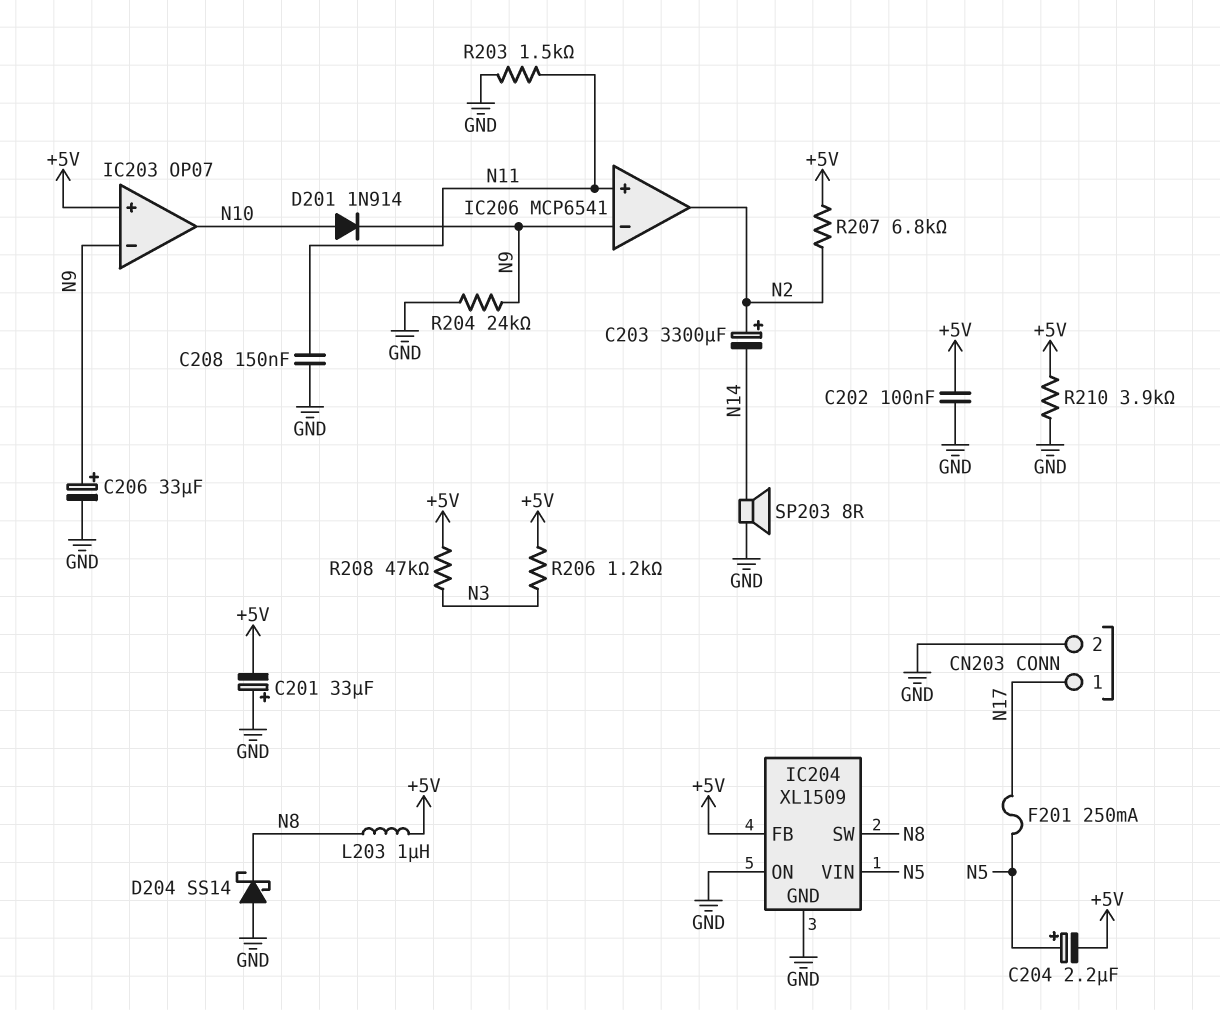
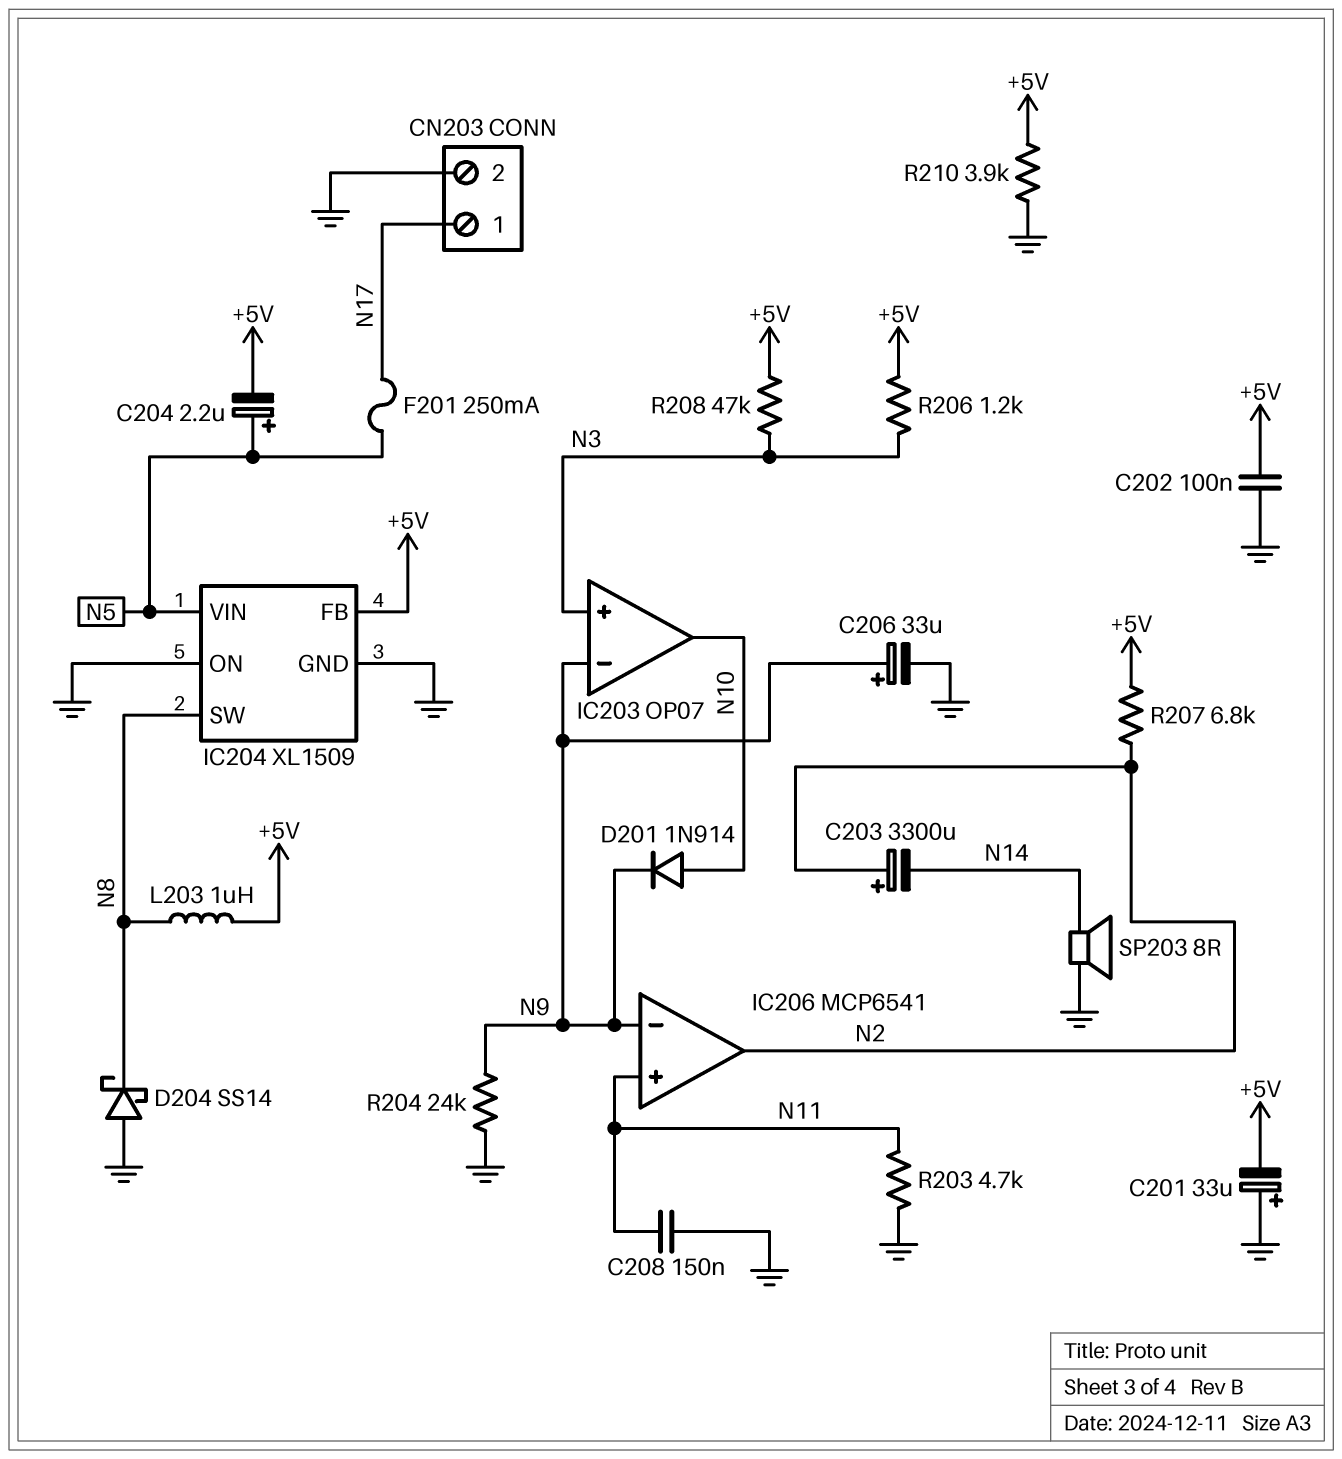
IC203 pin in+: +5V -> N3
R203: 1.5k (GND, N11) -> 4.7k (GND, N11)

